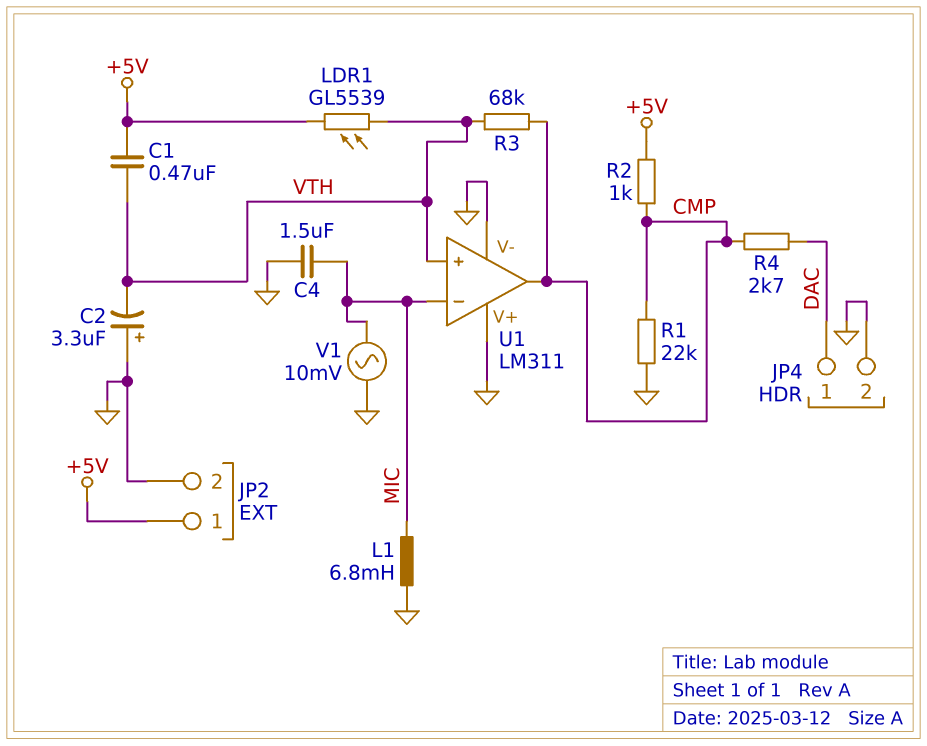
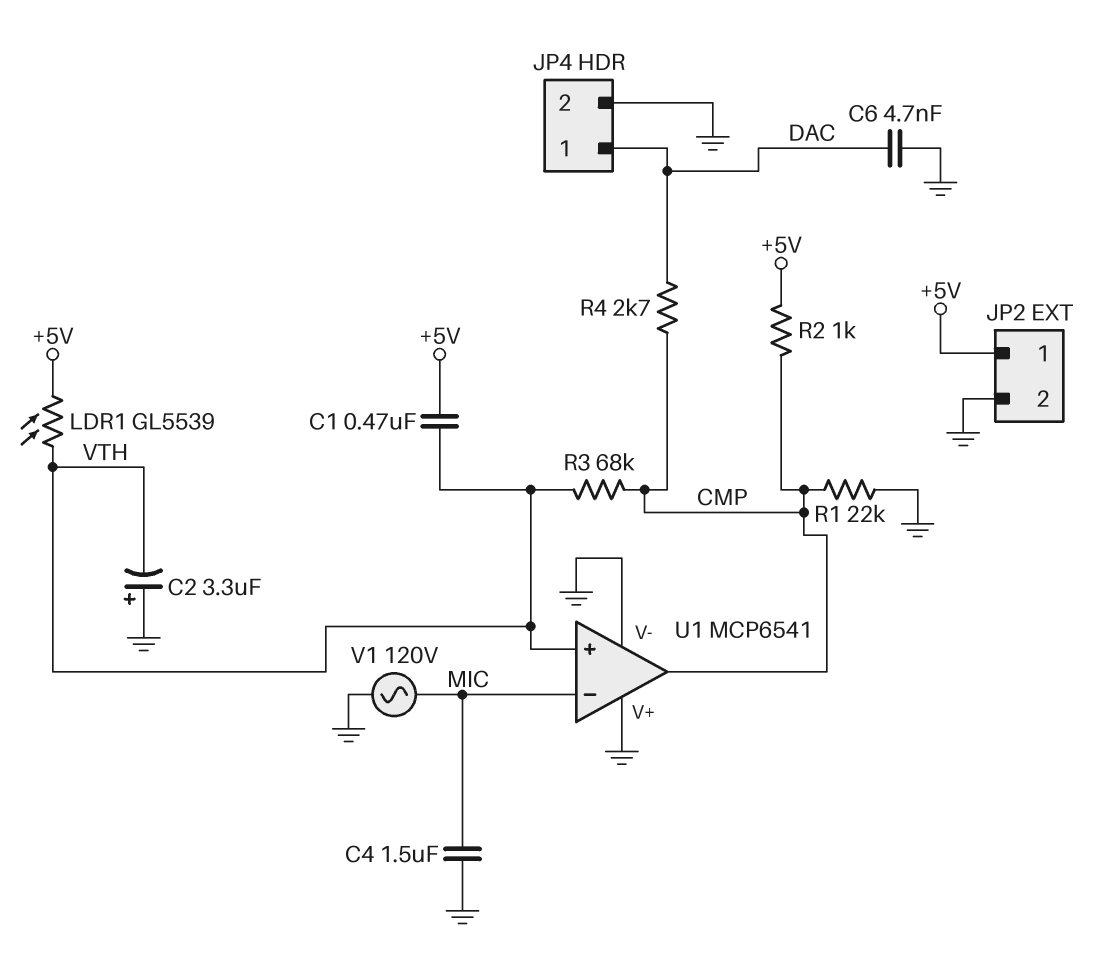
C6: none -> 4.7nF (DAC, GND)
L1: 6.8mH (GND, MIC) -> none
U1: LM311 -> MCP6541
V1: AC 10mV (GND, MIC) -> AC 120V (GND, MIC)

